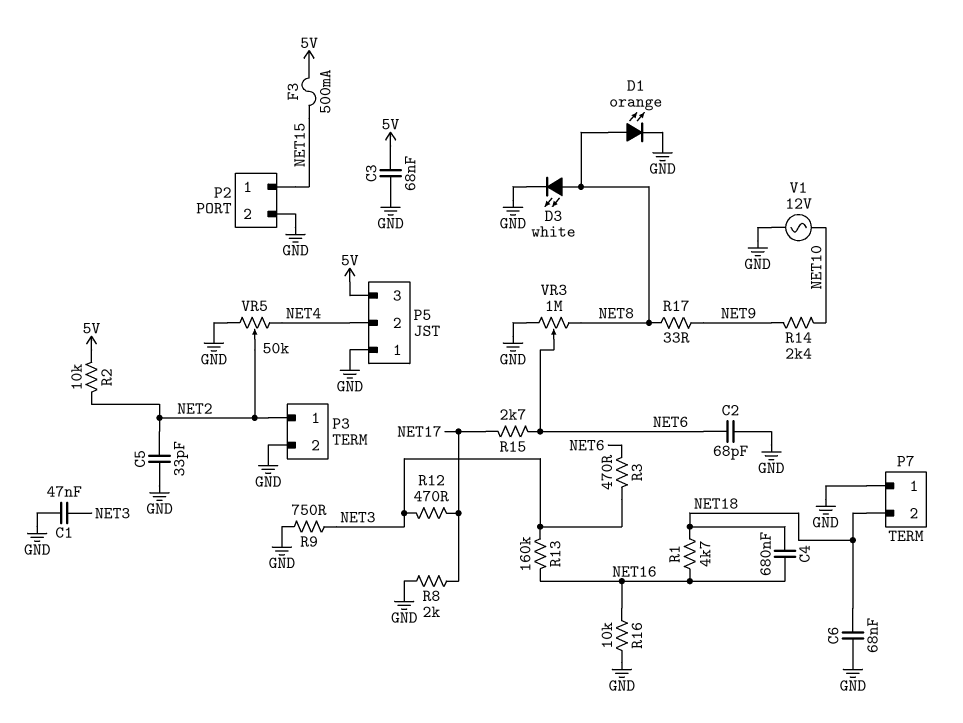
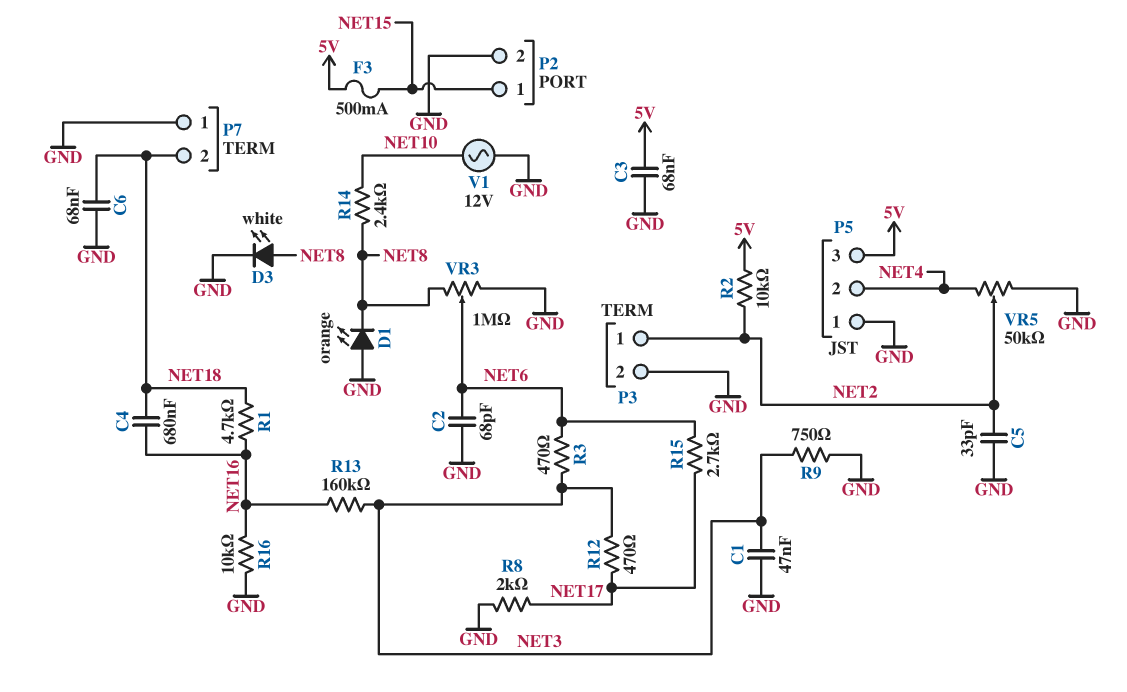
D1: LED orange (A NET8, K GND) -> LED orange (A GND, K NET8)
R14: 2.4k (NET9, NET10) -> 2.4k (NET8, NET10)
R17: 33 (NET8, NET9) -> none

